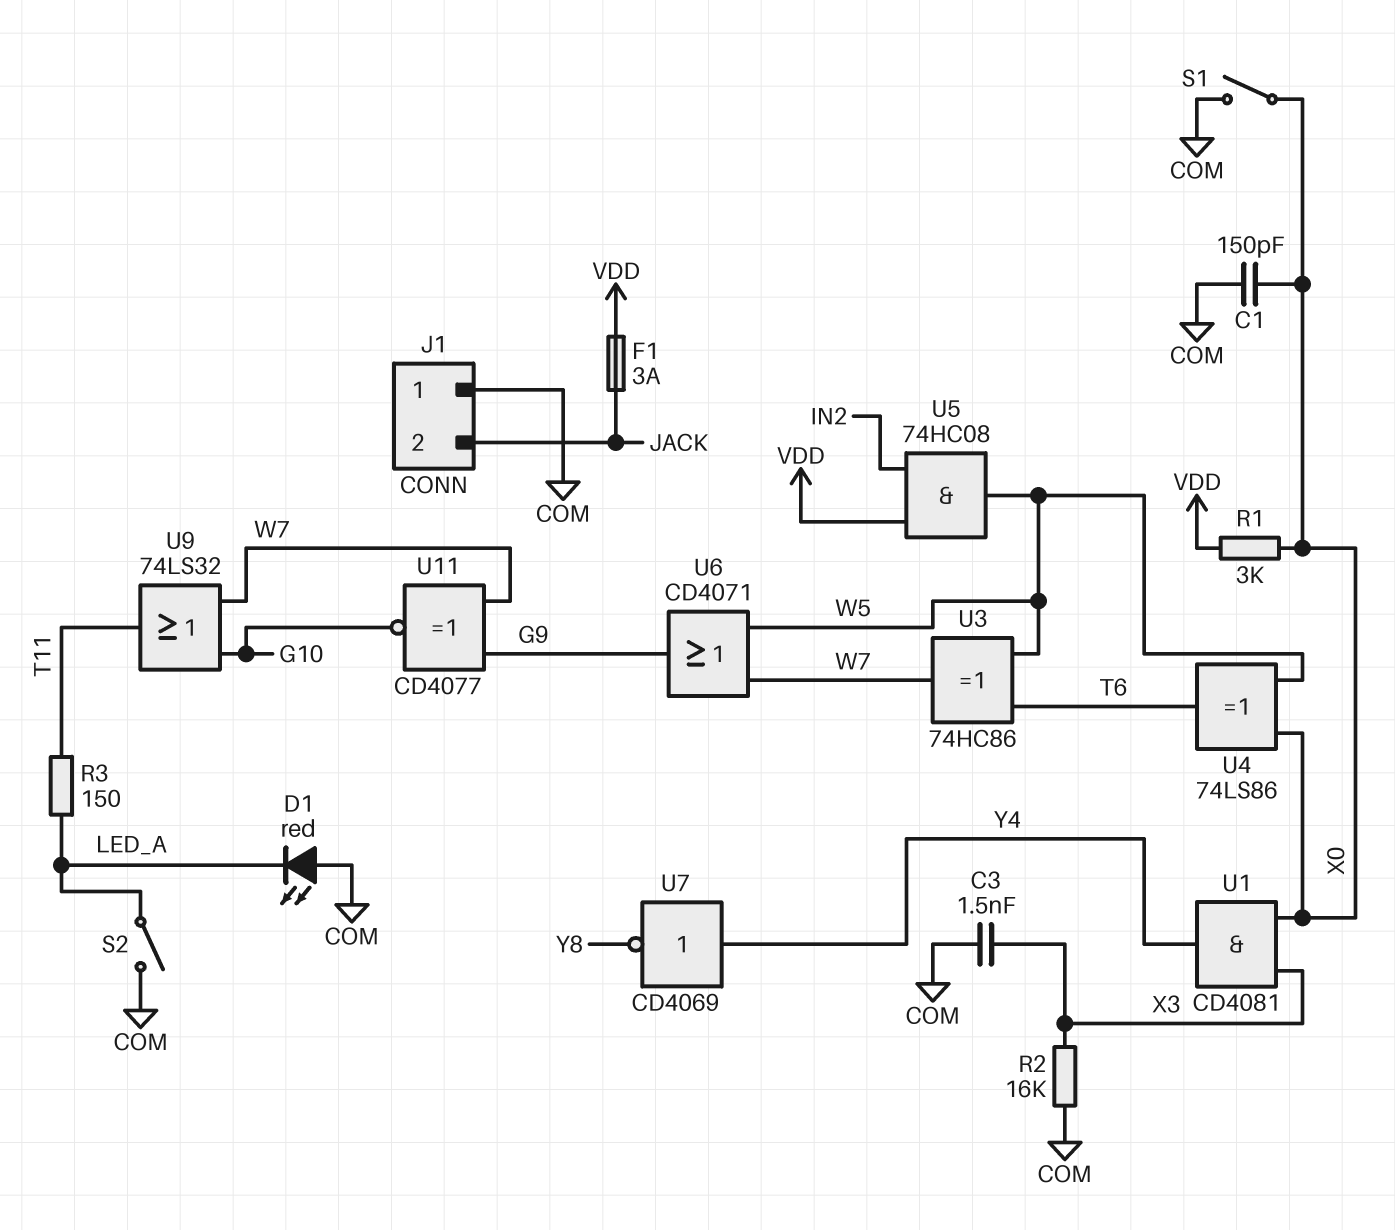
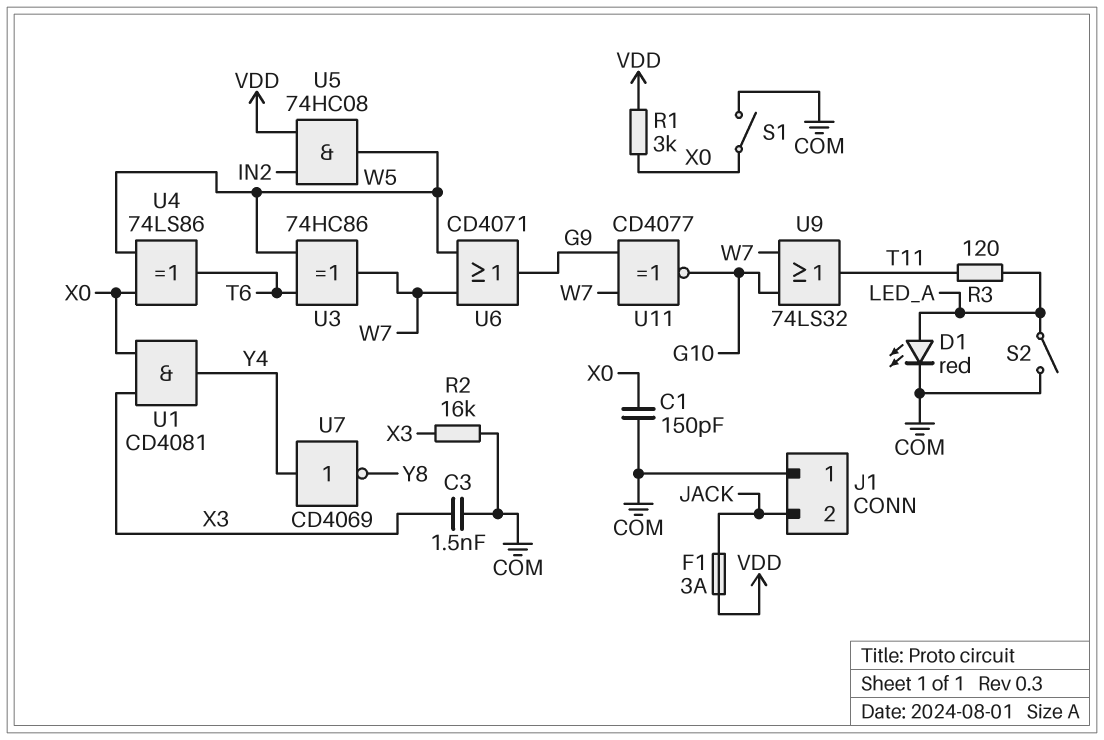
D1: LED red (A COM, K LED_A) -> LED red (A LED_A, K COM)
R3: 150 (LED_A, T11) -> 120 (LED_A, T11)

